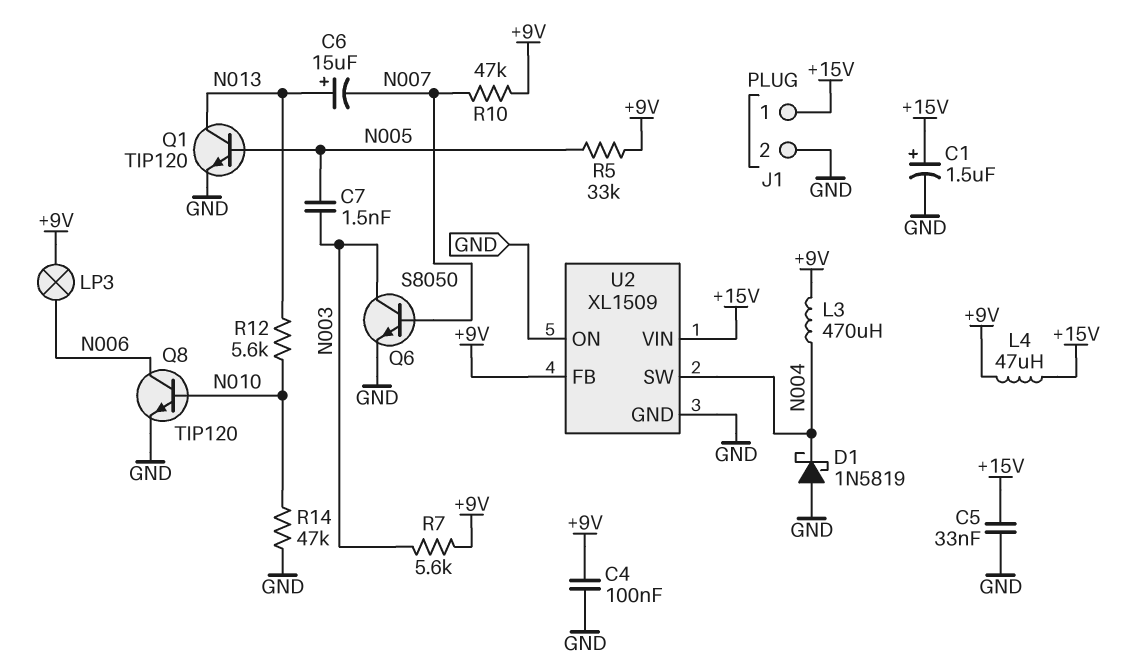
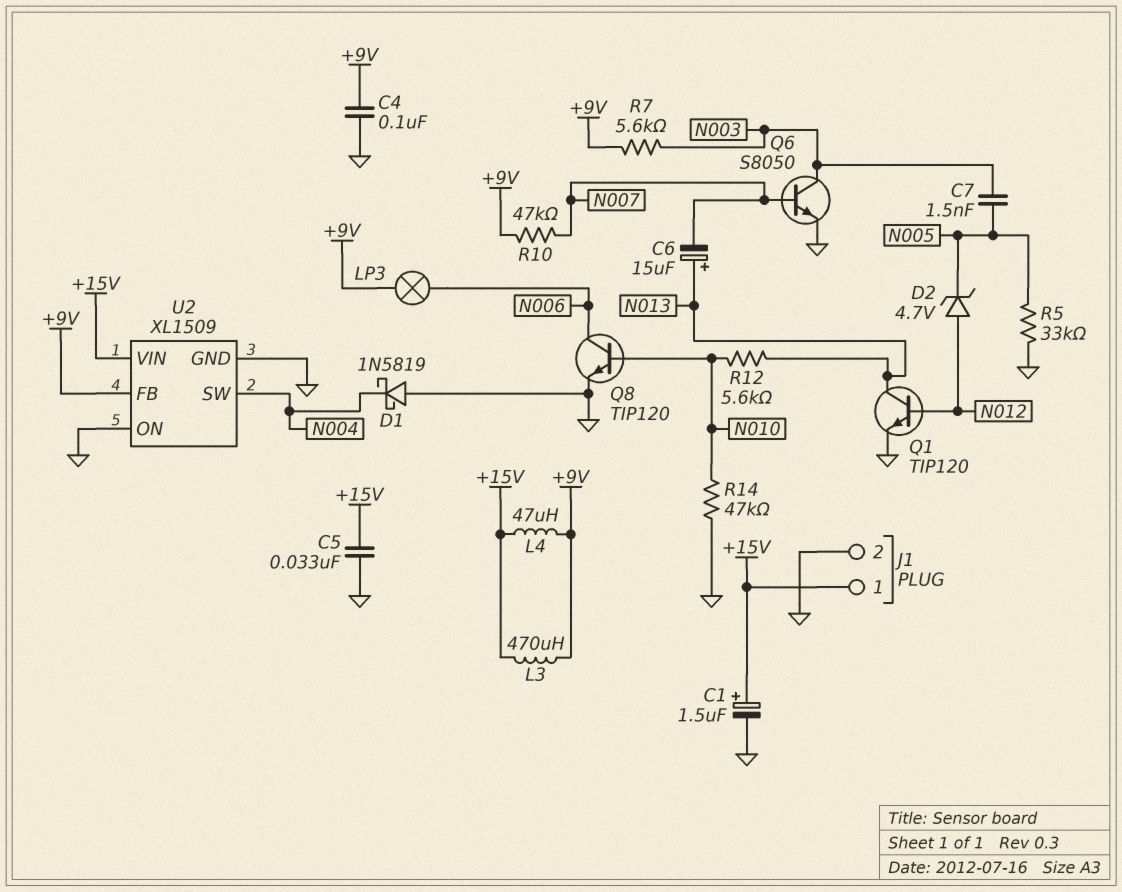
D2: none -> zener 4.7V (A N012, K N005)
L3: 470uH (+9V, N004) -> 470uH (+9V, +15V)
Q1: NPN TIP120 (B N005, C N013, E GND) -> NPN TIP120 (B N012, C N013, E GND)
R5: 33k (+9V, N005) -> 33k (GND, N005)

